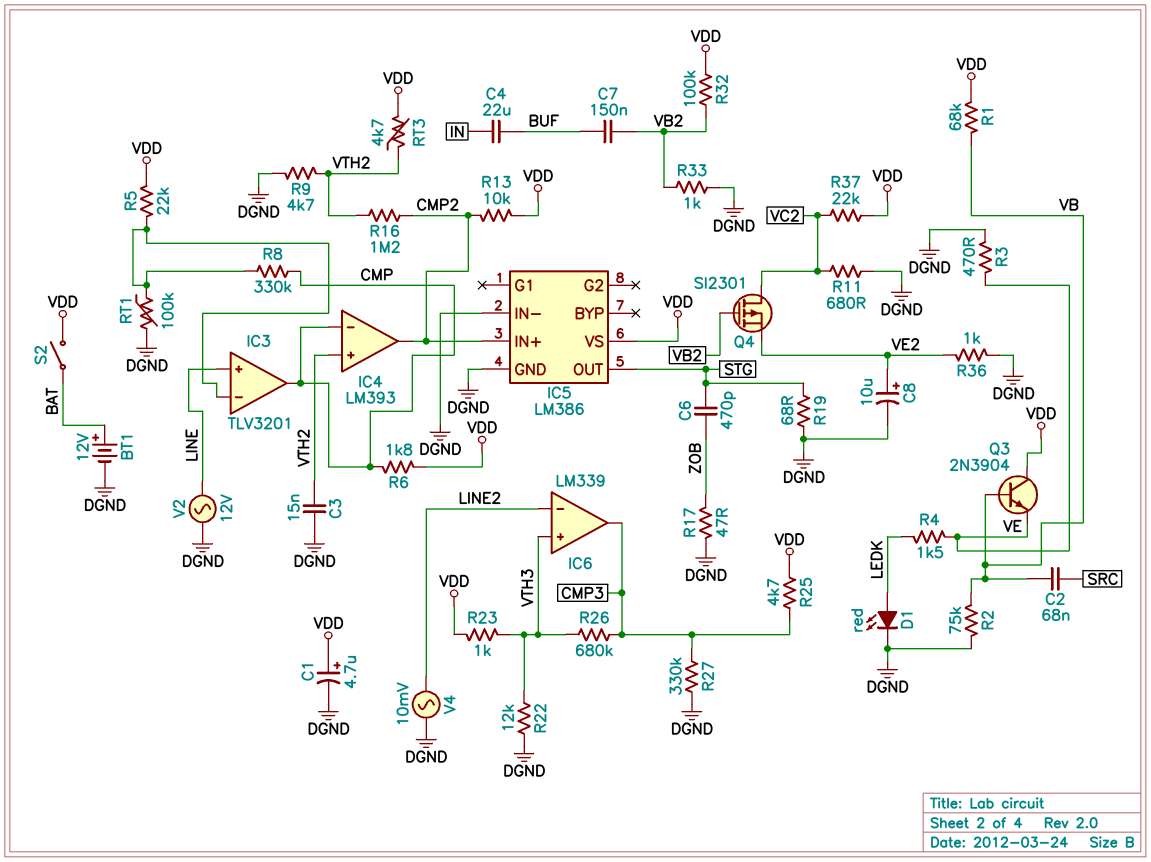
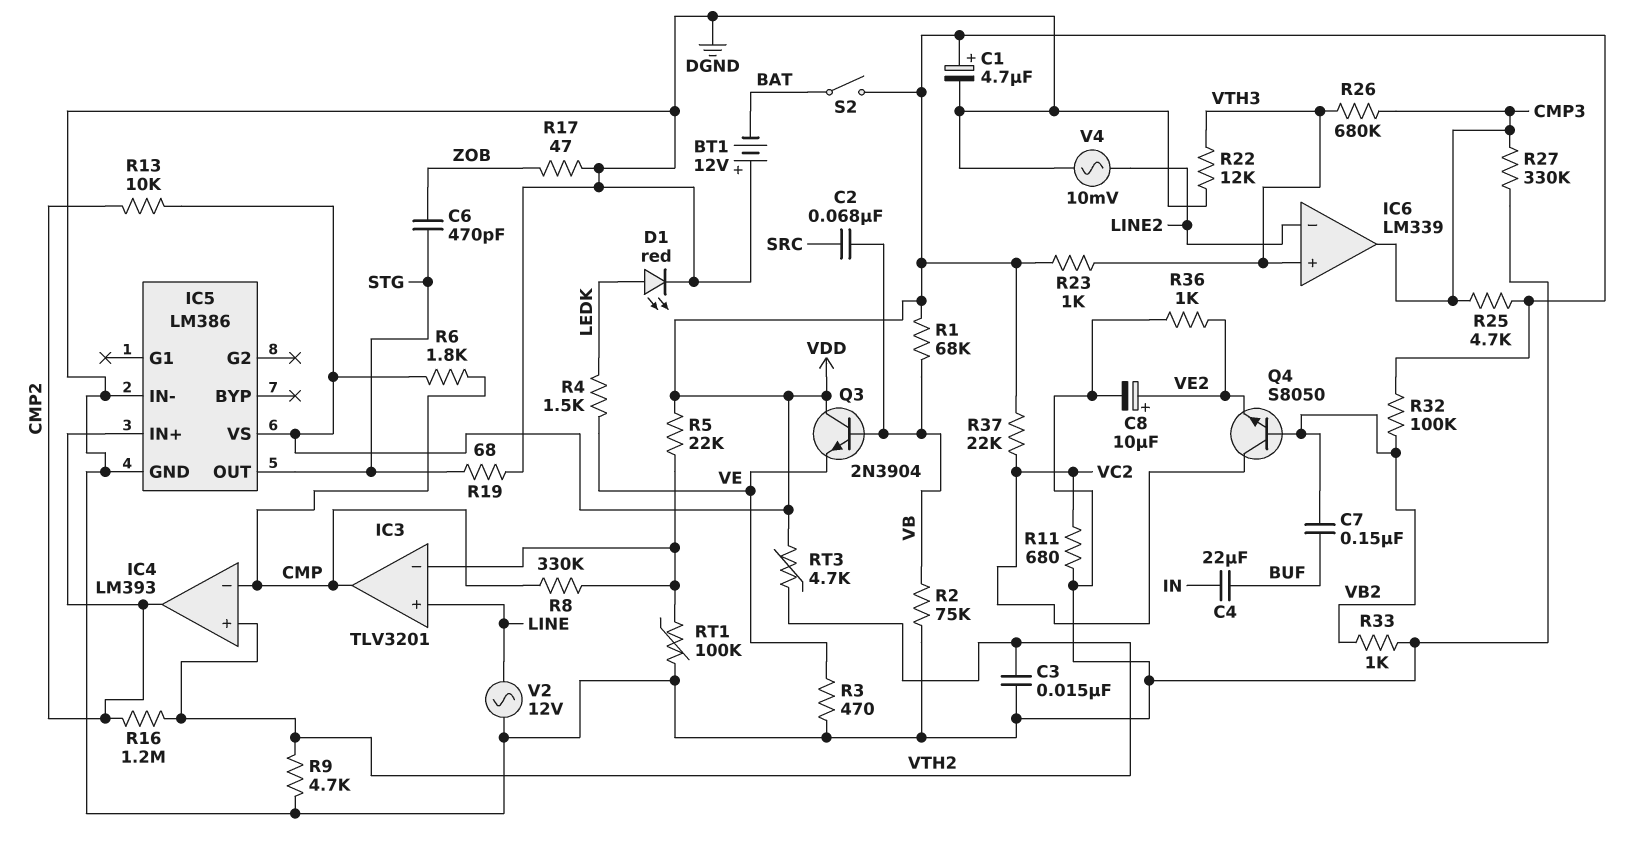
BT1: 12V (plus BAT, minus DGND) -> 12V (plus DGND, minus BAT)
Q4: PMOS SI2301 (G VB2, D VC2, S VE2) -> NPN S8050 (B VB2, C VC2, E VE2)

